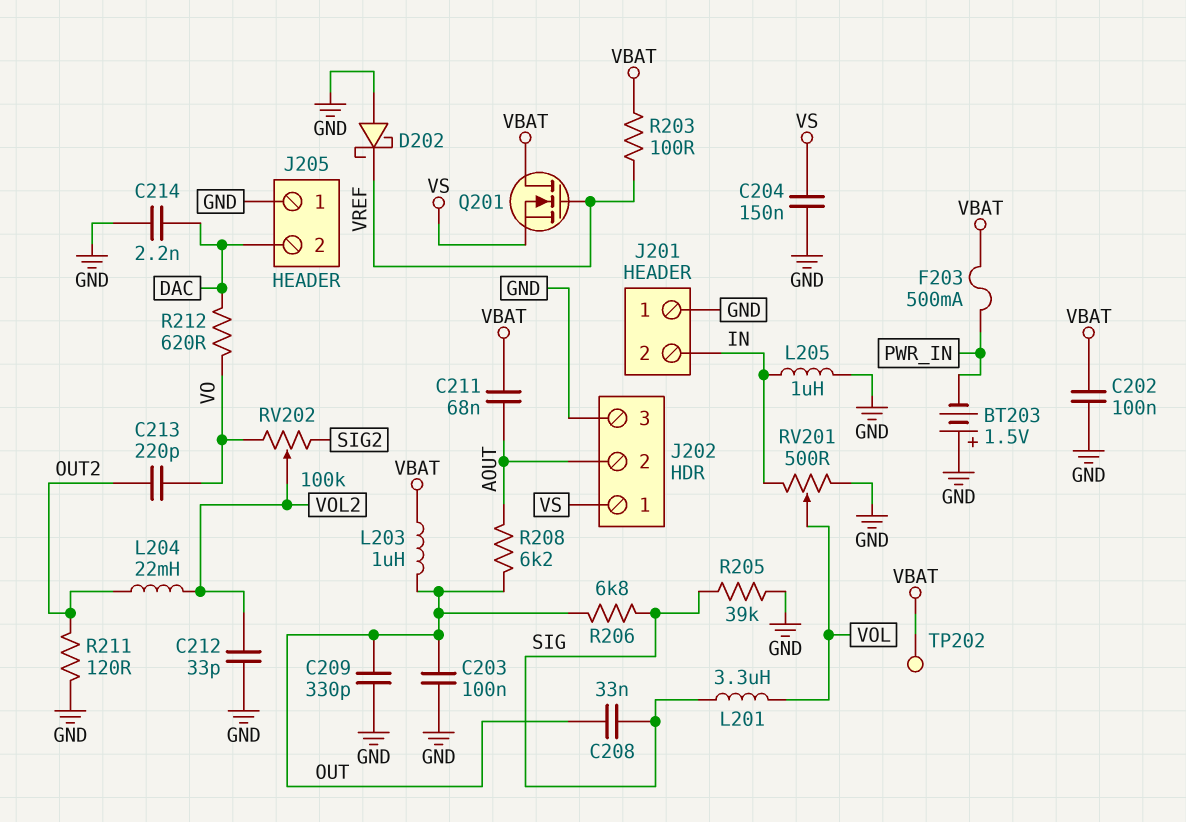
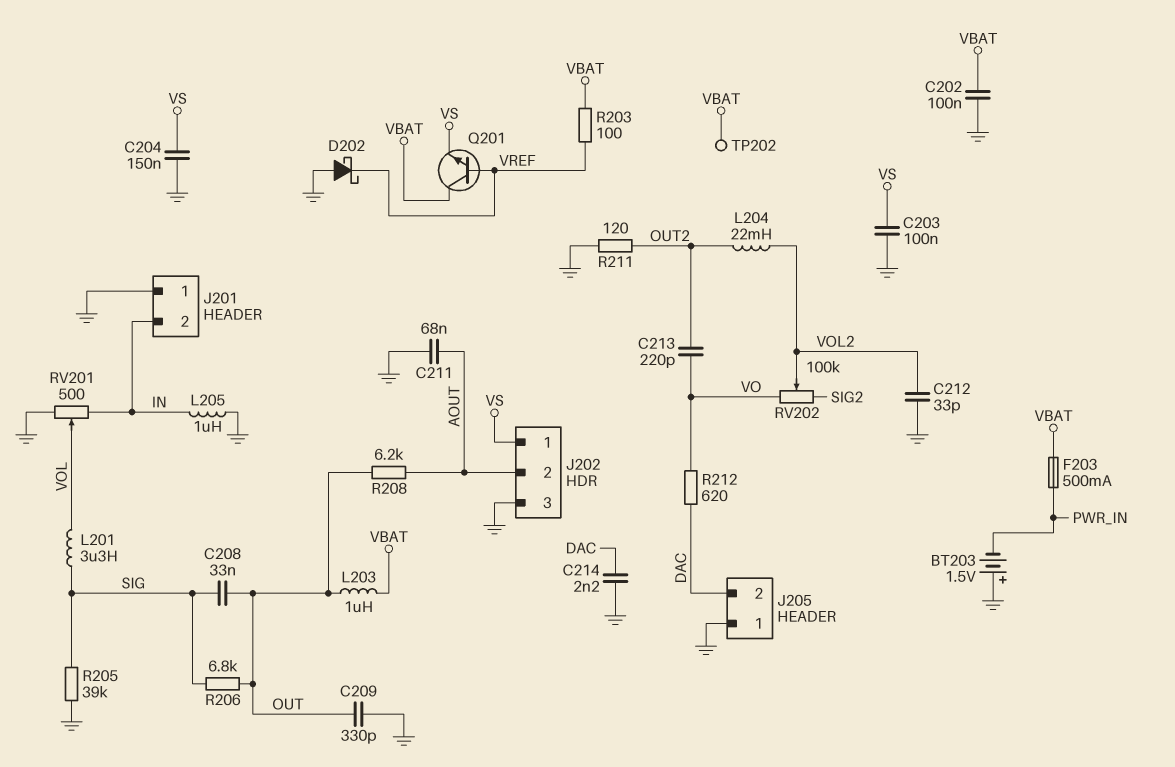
C203: 100nF (GND, OUT) -> 100nF (GND, VS)
C211: 68nF (AOUT, VBAT) -> 68nF (AOUT, GND)
Q201: NMOS (G VREF, D VBAT, S VS) -> NPN (B VREF, C VBAT, E VS)

